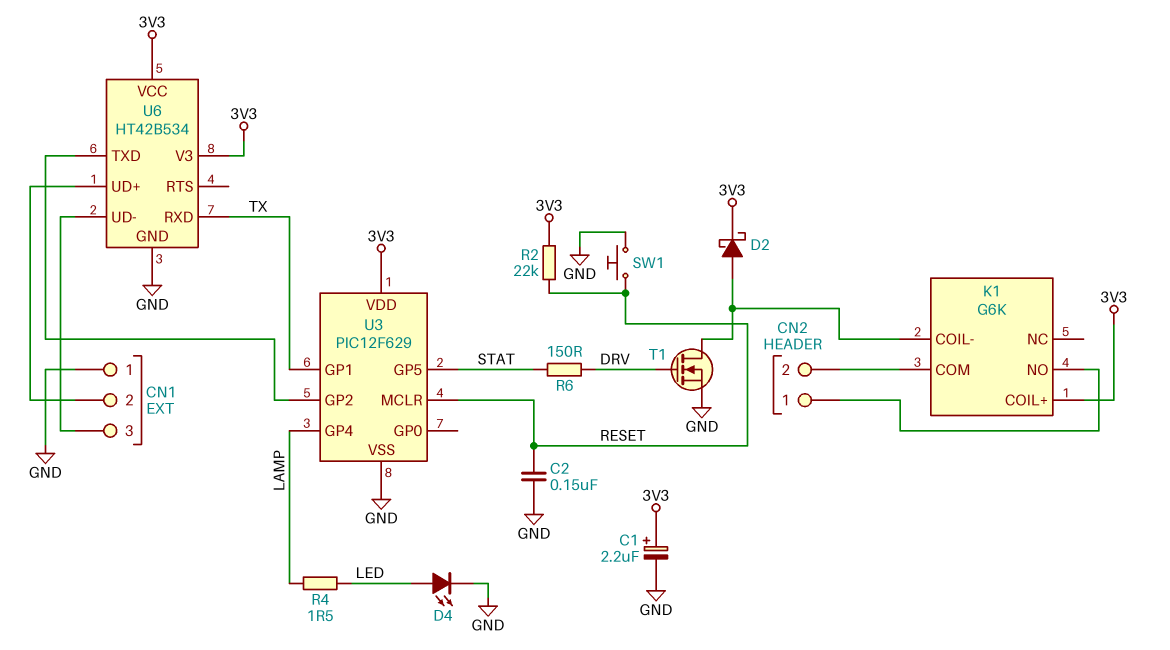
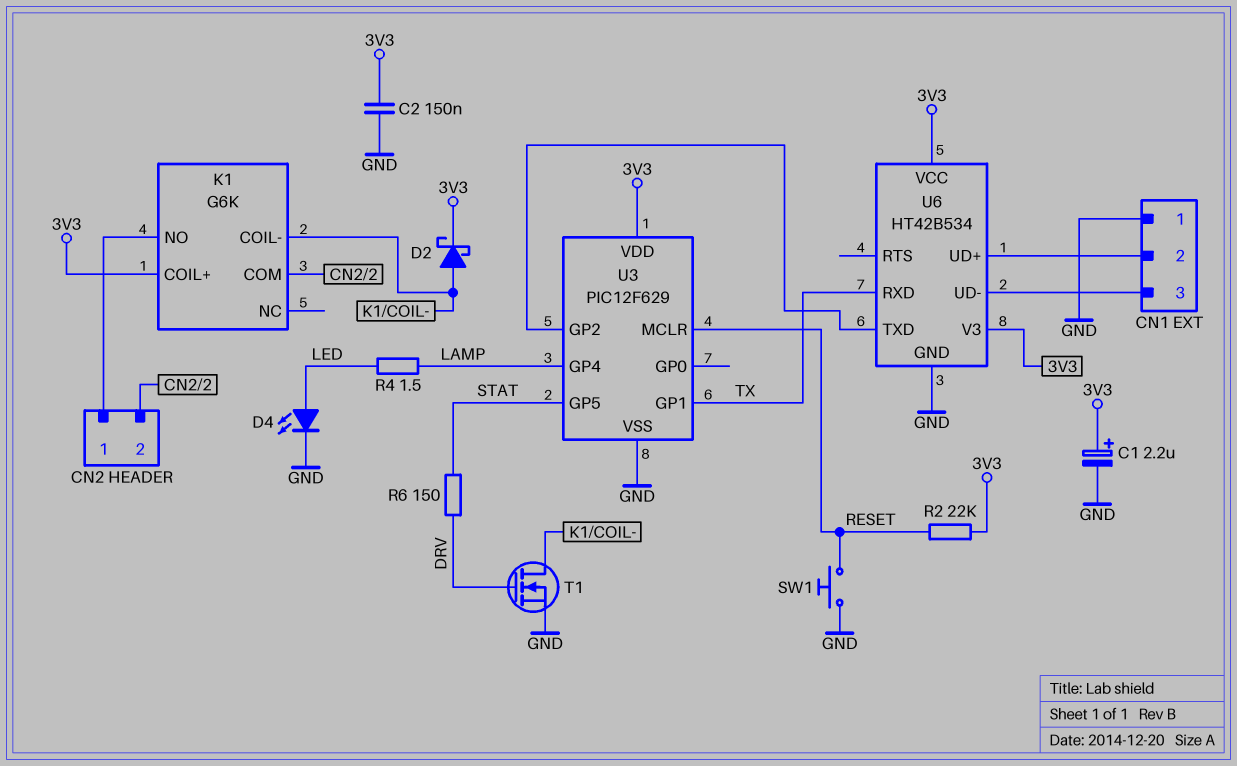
C2: 150nF (GND, RESET) -> 150nF (3V3, GND)

